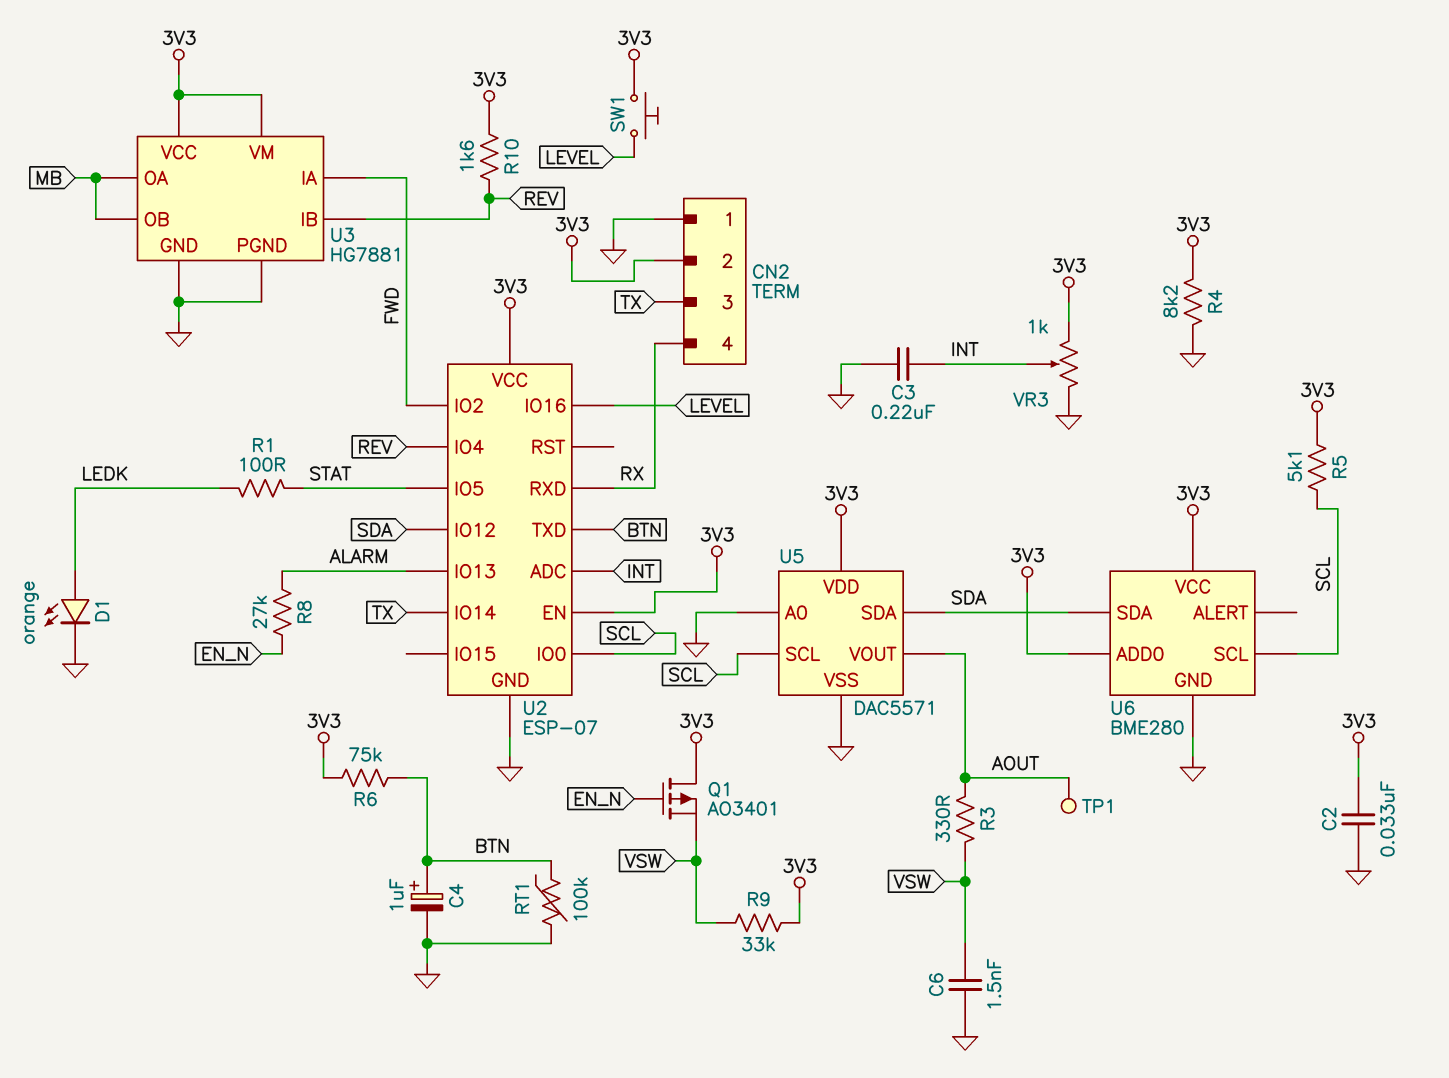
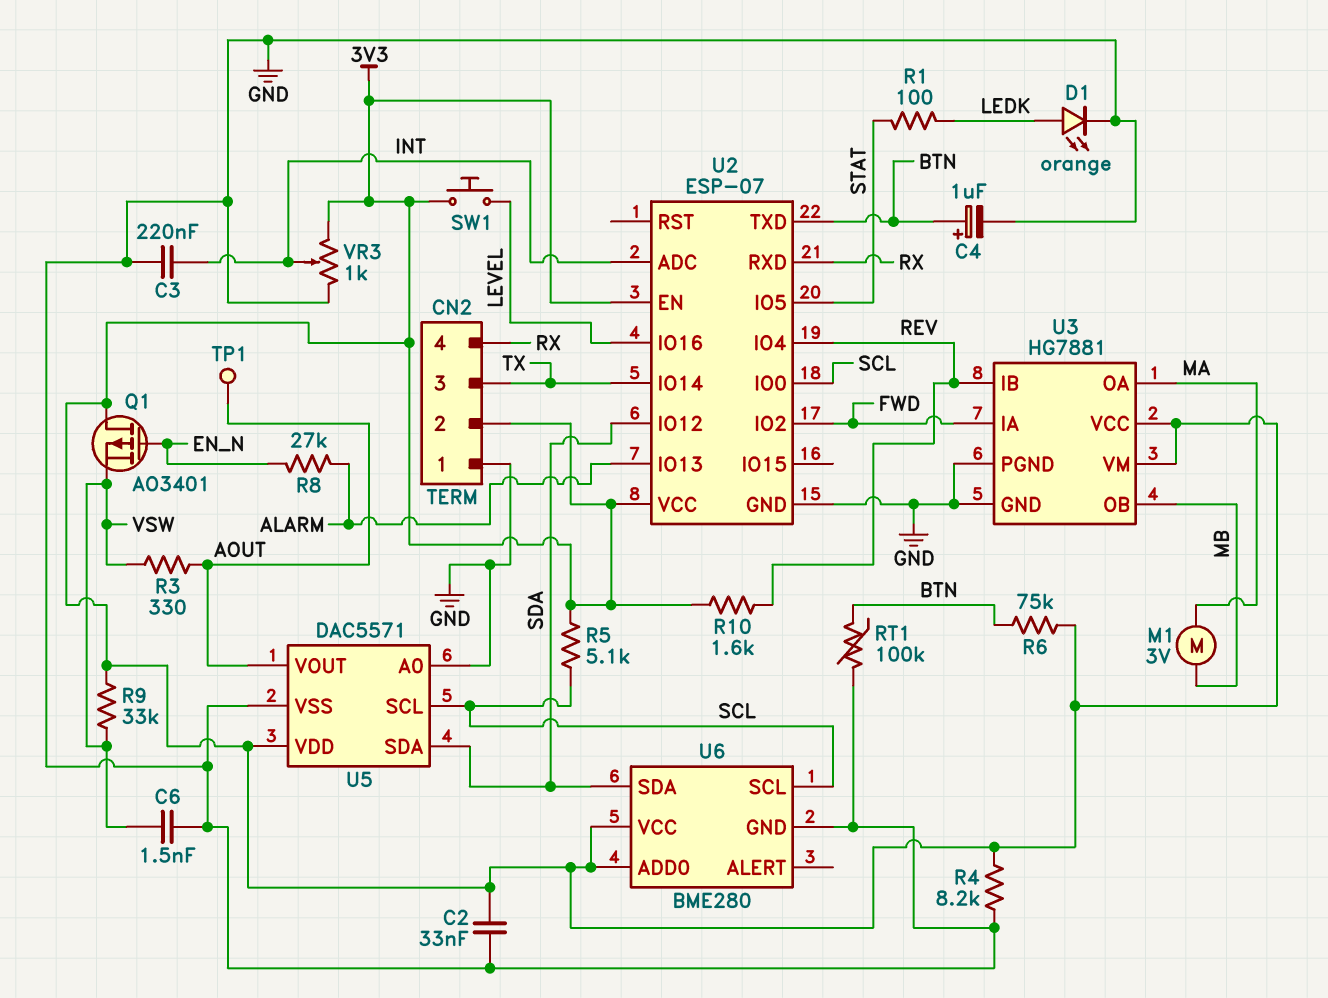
M1: none -> motor 3V (MA, MB)
U3 pin OA: MB -> MA

